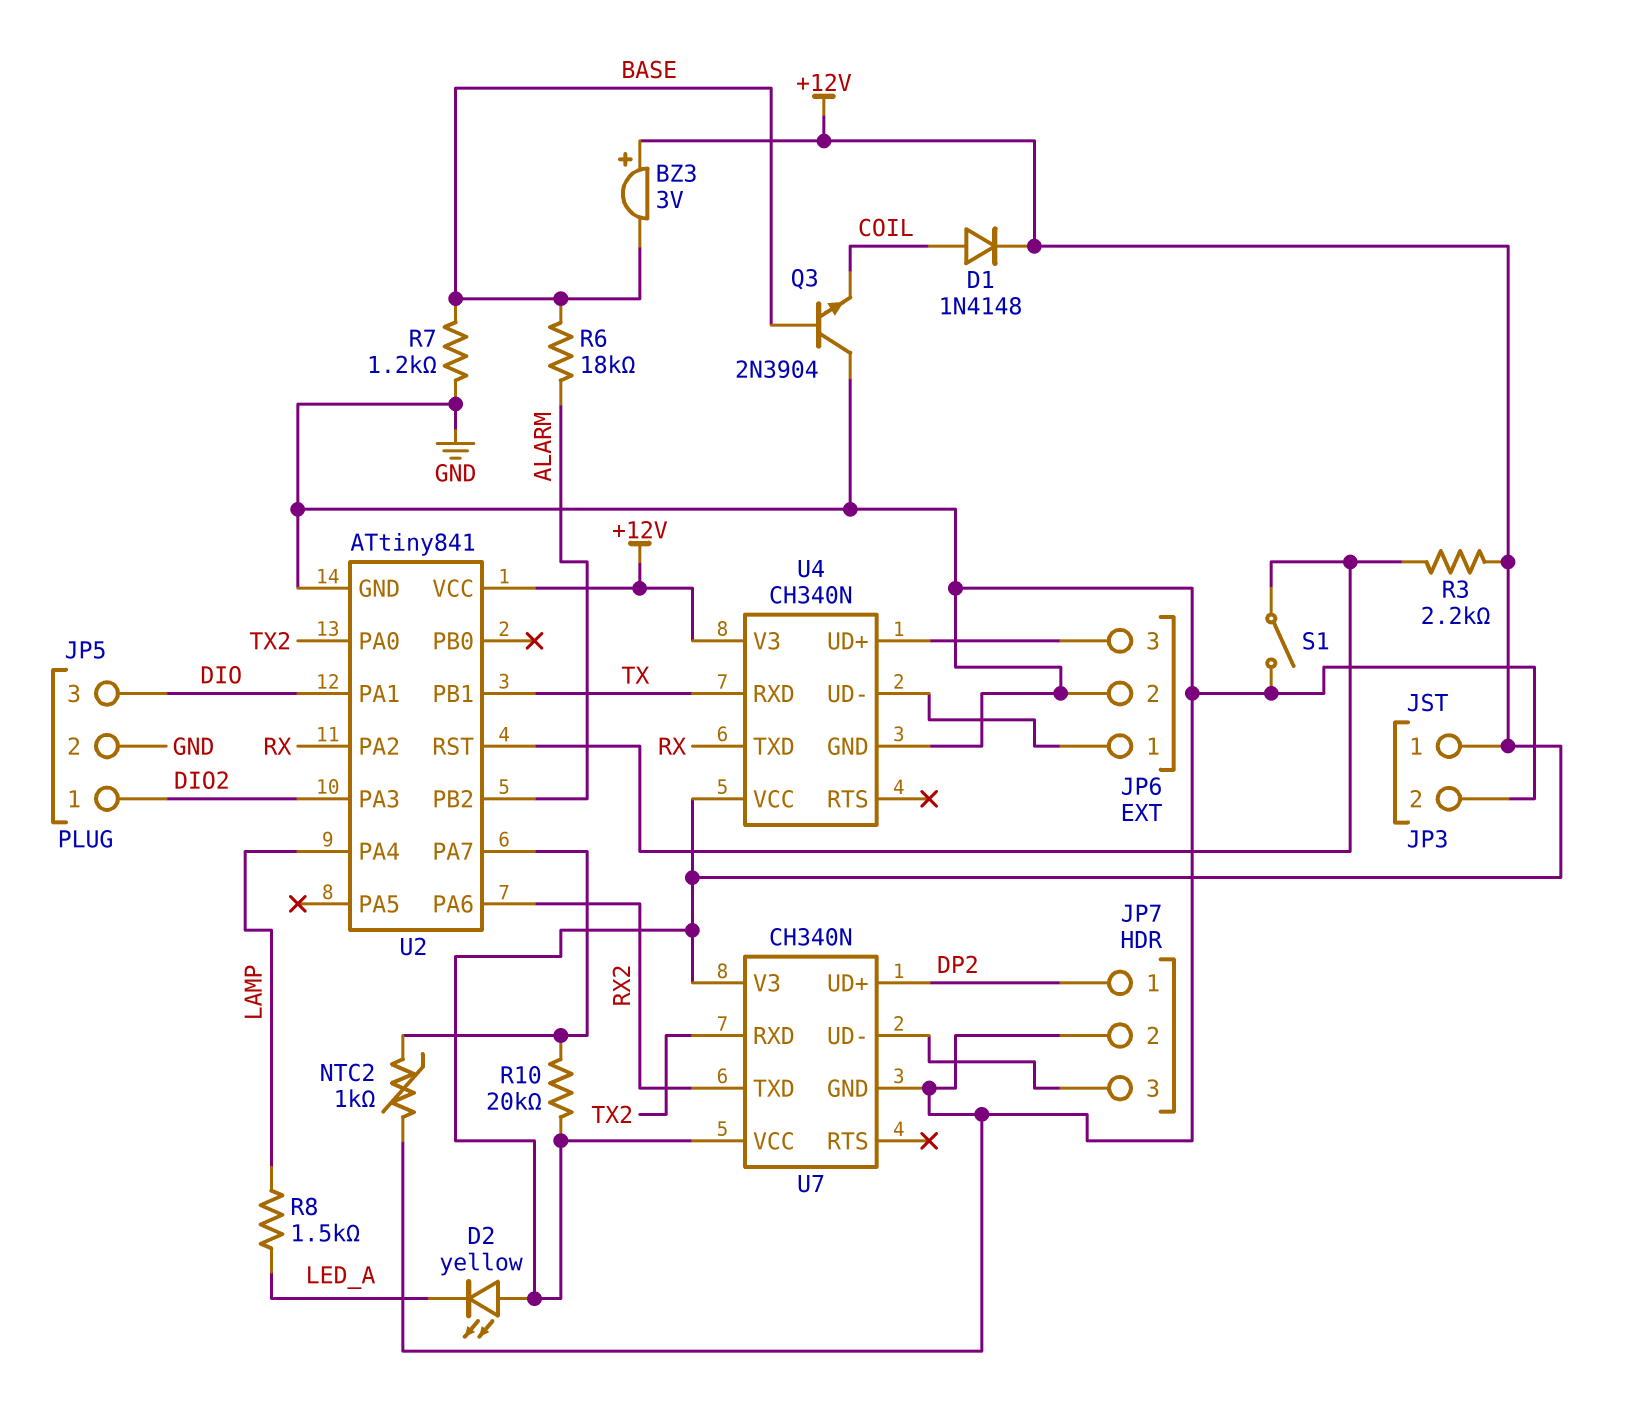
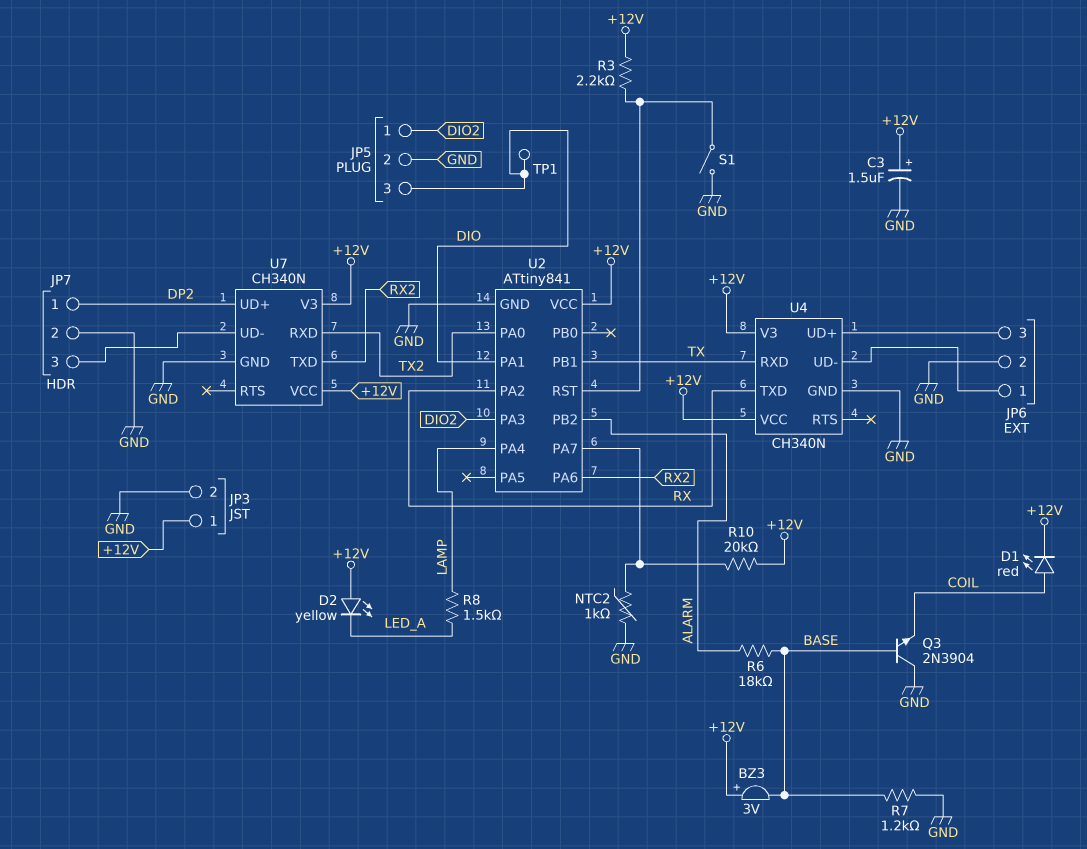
C3: none -> 1.5uF (plus +12V, minus GND)
D1: diode 1N4148 (A COIL, K +12V) -> LED red (A COIL, K +12V)
TP1: none -> test point (DIO)

